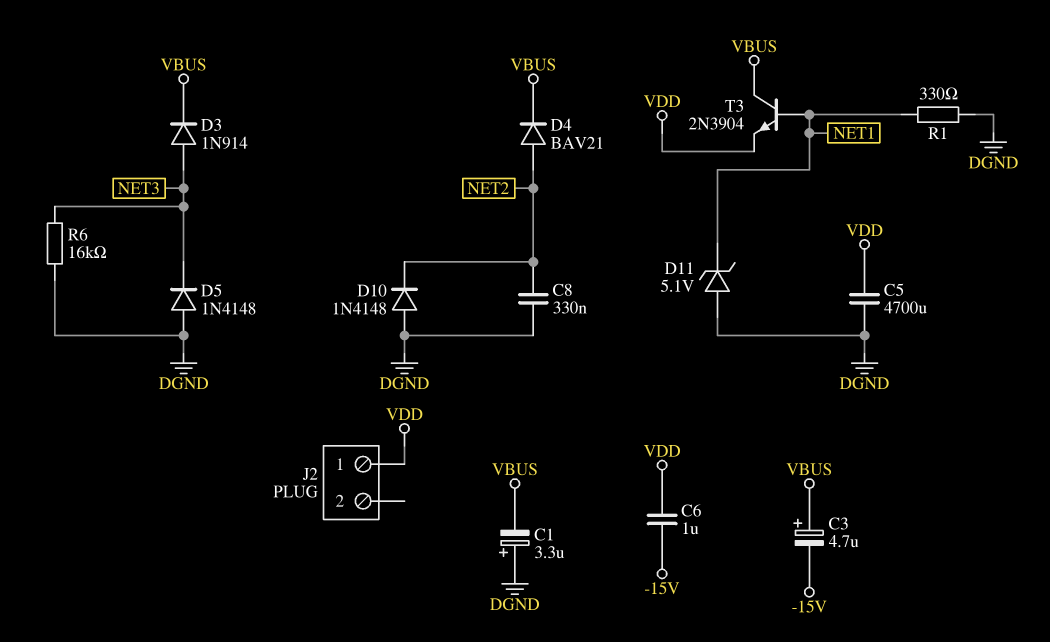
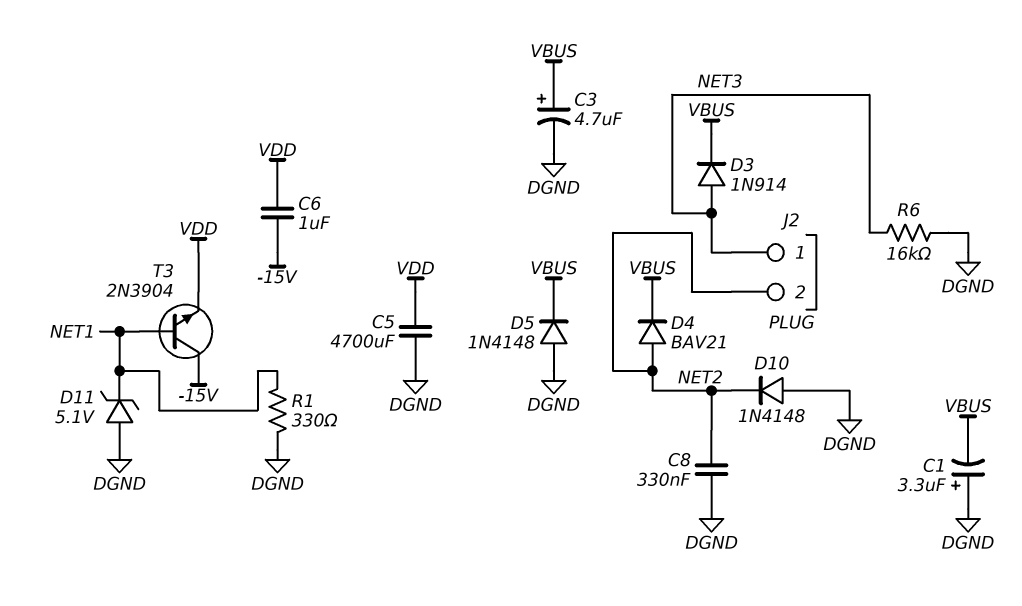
C3: 4.7uF (plus VBUS, minus -15V) -> 4.7uF (plus VBUS, minus DGND)
D5: diode 1N4148 (A DGND, K NET3) -> diode 1N4148 (A DGND, K VBUS)
J2 pin 1: VDD -> NET3
J2 pin 2: none -> NET2
T3: NPN 2N3904 (B NET1, C VBUS, E VDD) -> NPN 2N3904 (B NET1, C -15V, E VDD)

